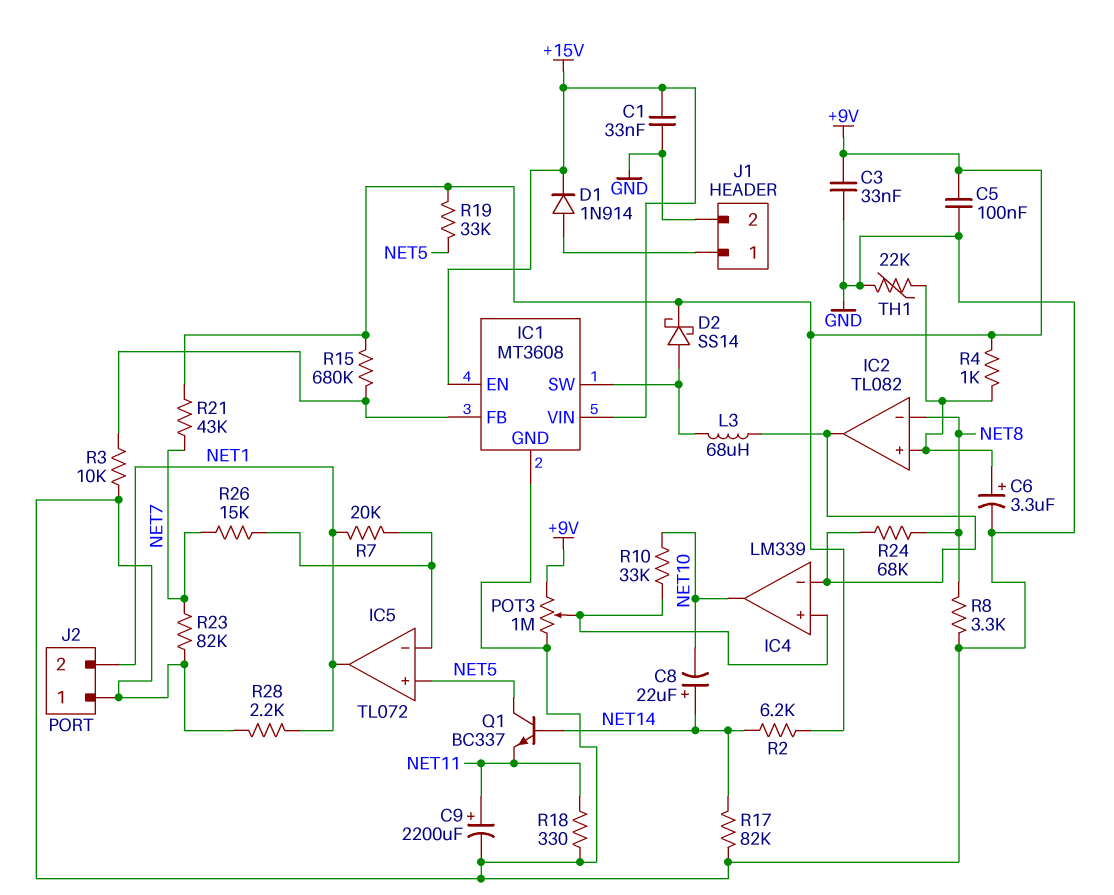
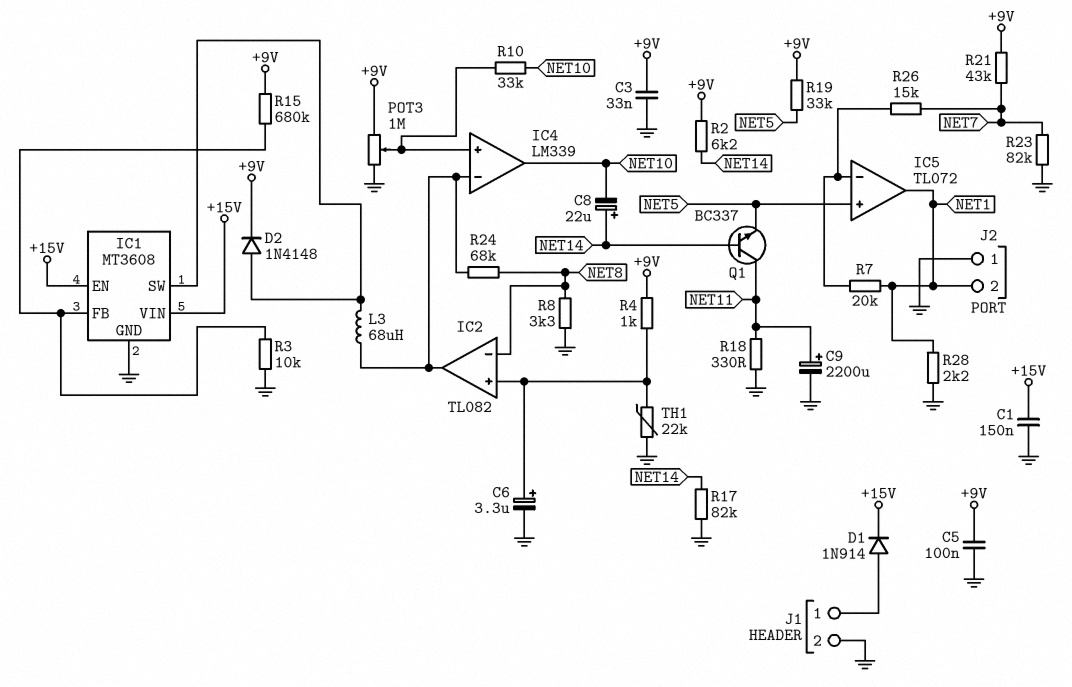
C1: 33nF (+15V, GND) -> 150nF (+15V, GND)
D2: schottky SS14 (A IC1/SW, K +9V) -> diode 1N4148 (A IC1/SW, K +9V)
Q1: NPN BC337 (B NET14, C NET5, E NET11) -> NPN BC337 (B NET14, C NET11, E NET5)

